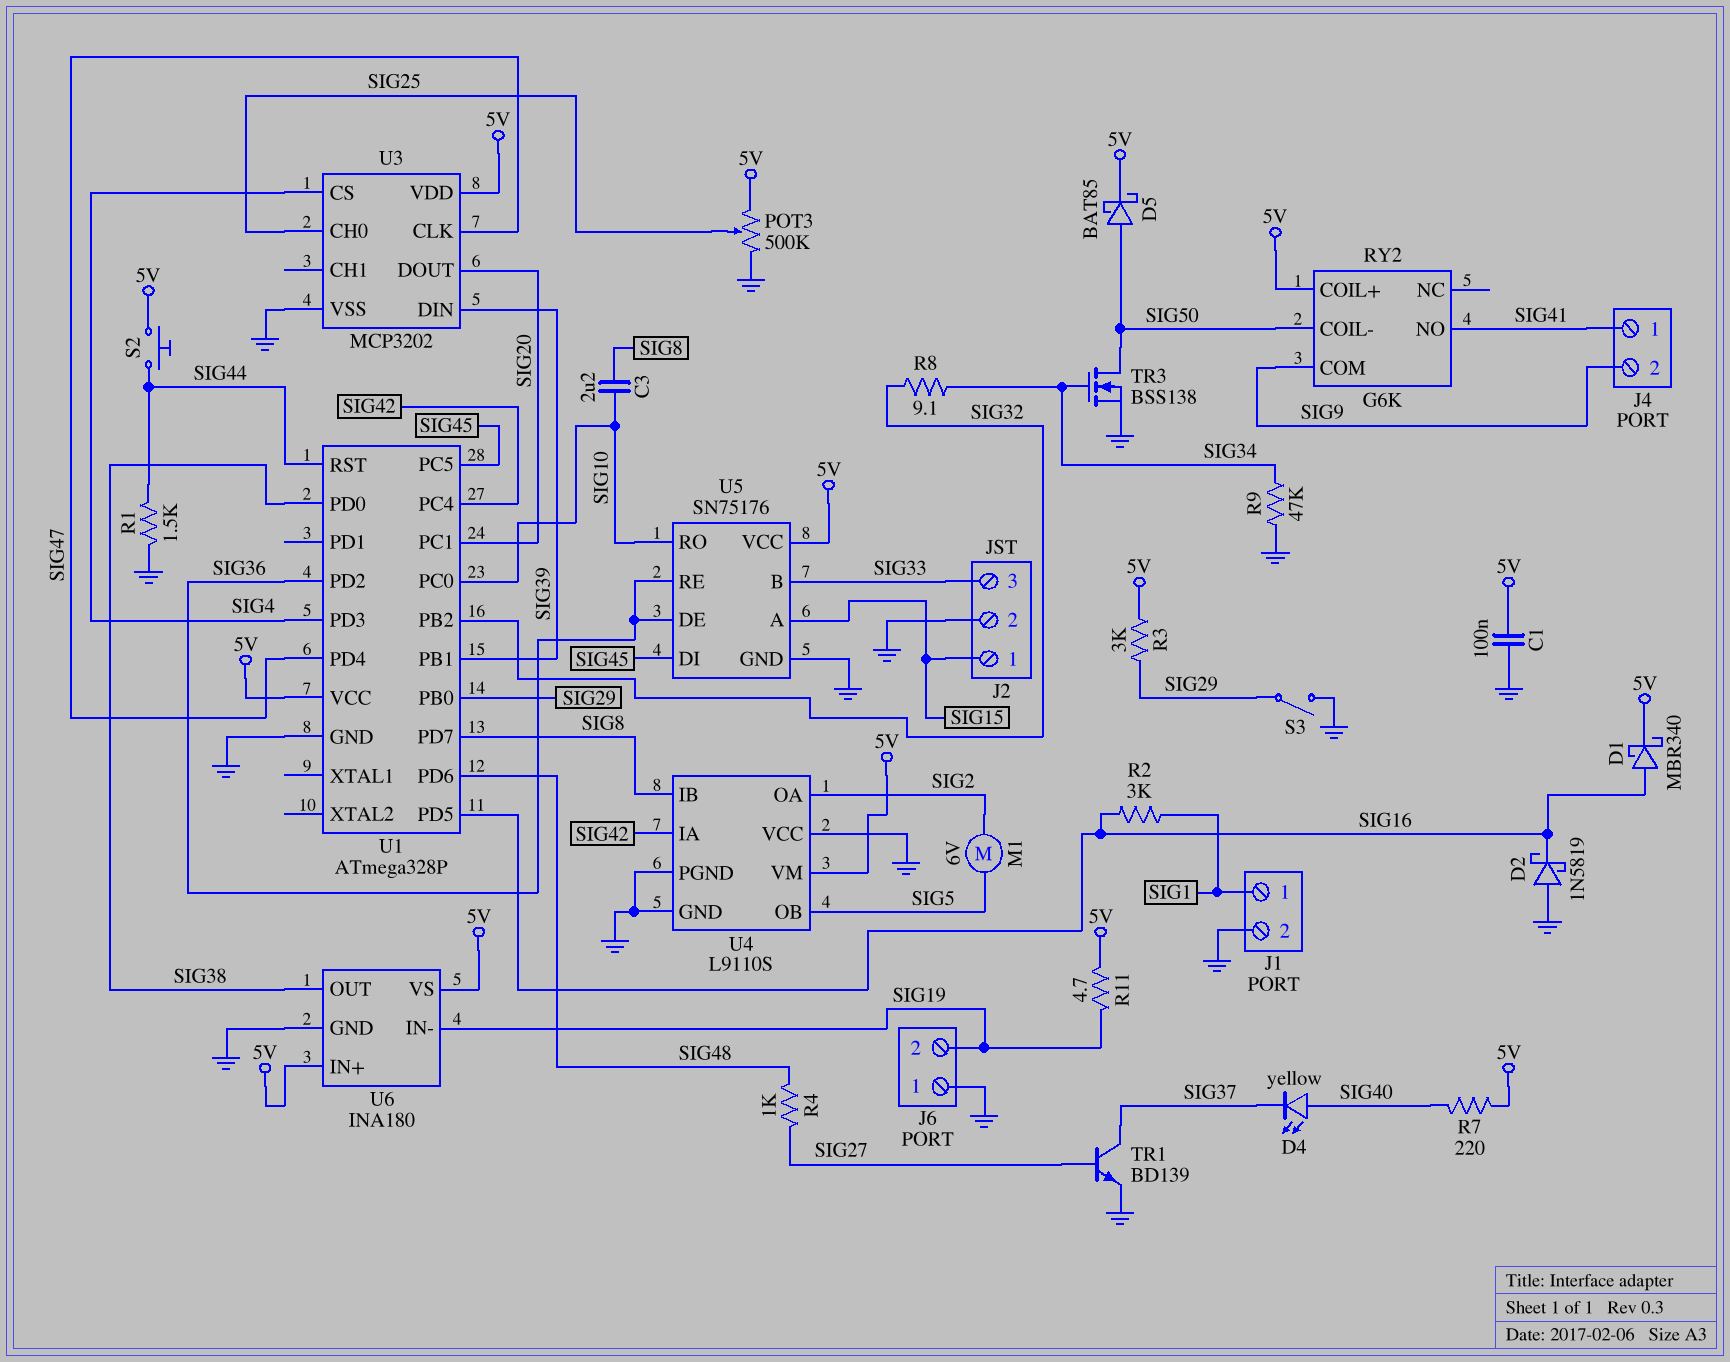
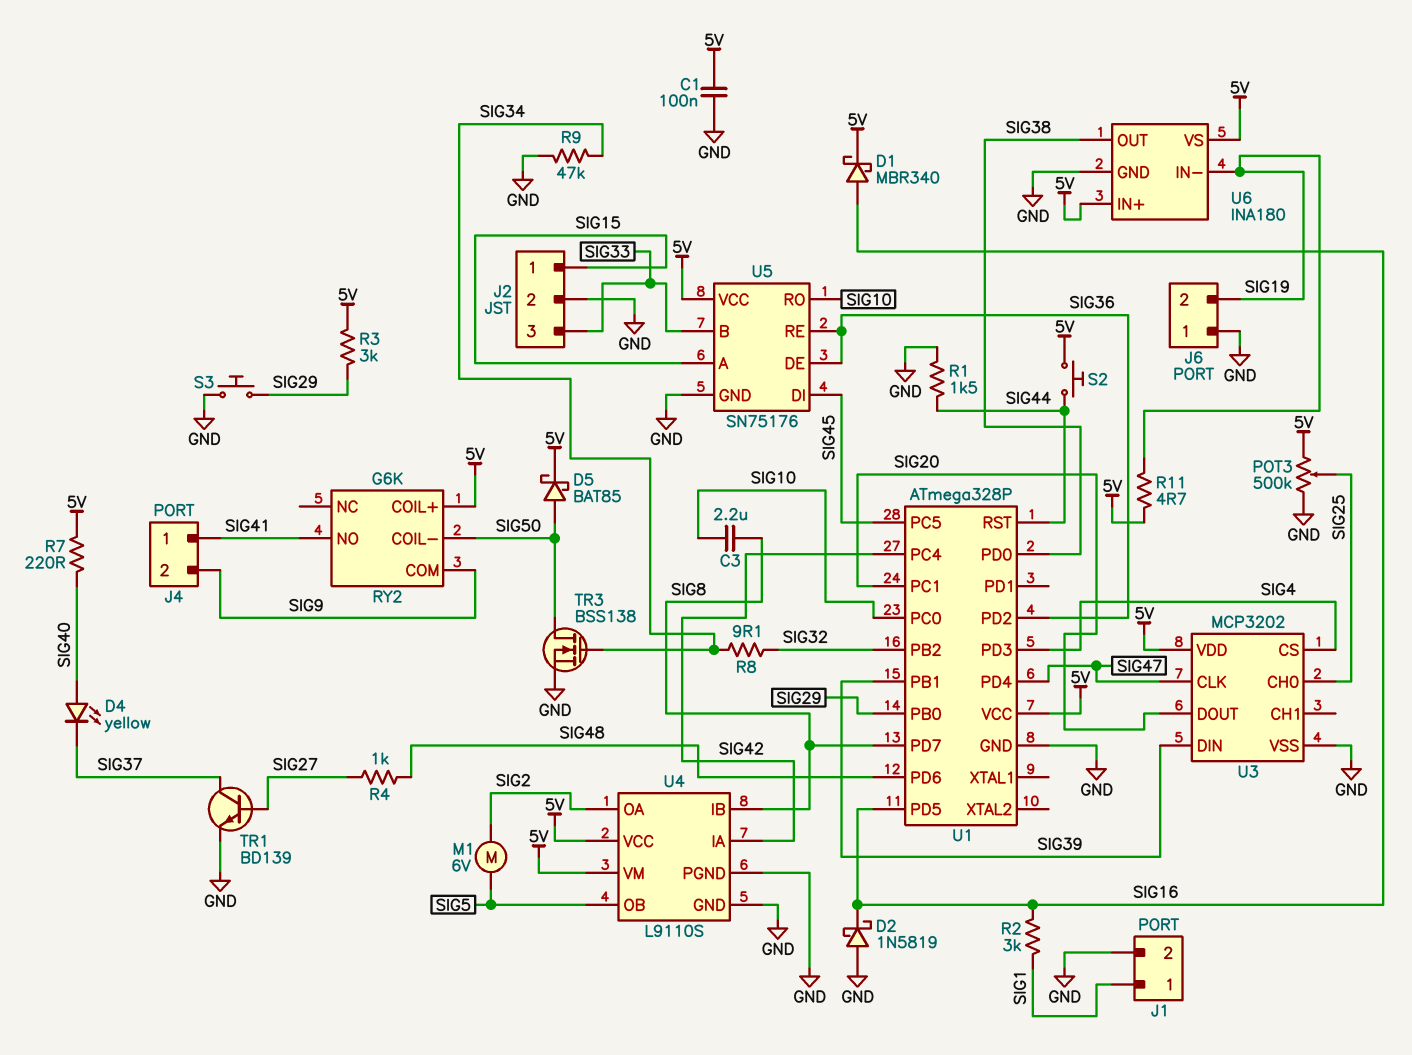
S3: switch (GND, SIG29) -> button (GND, SIG29)
U4 pin VCC: GND -> 5V

